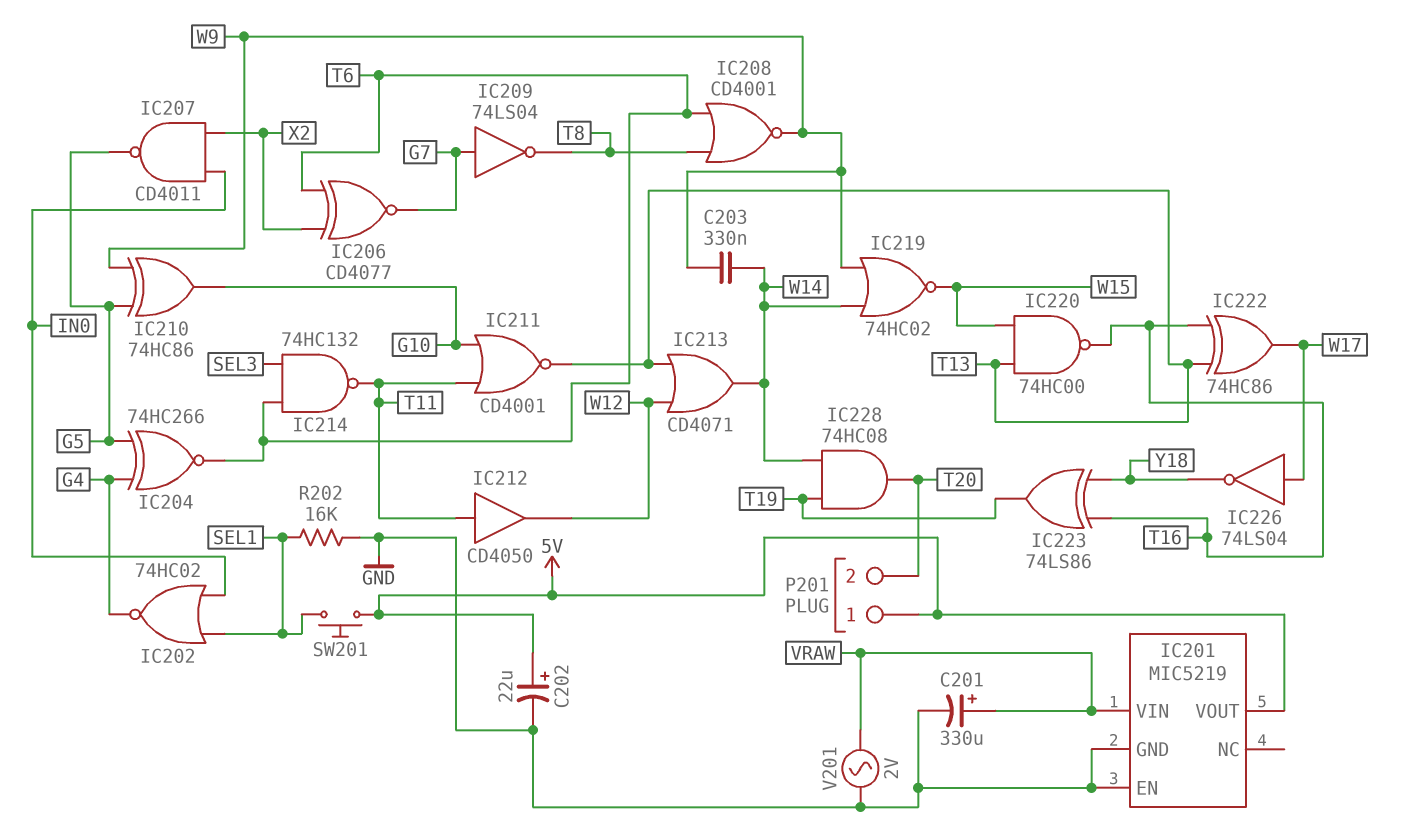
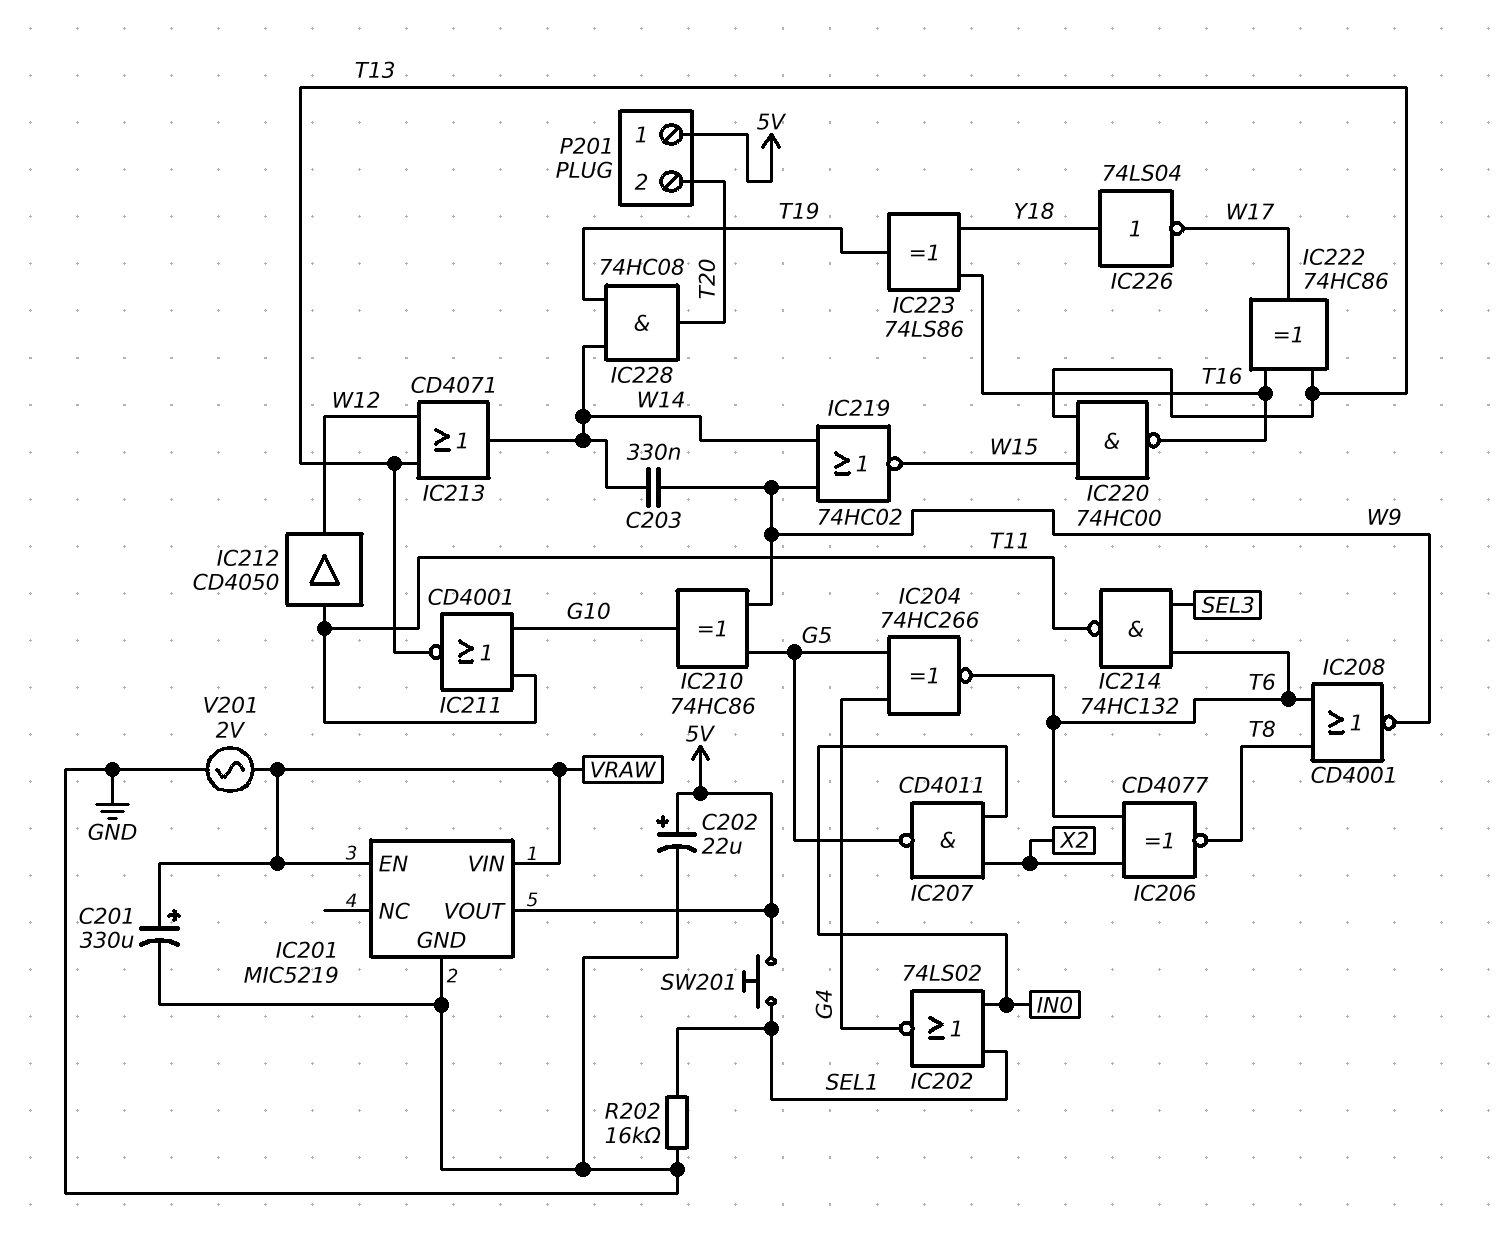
IC201 pin EN: GND -> VRAW
IC202: NOR 74HC02 (in IN0, in SEL1, out G4) -> NOR 74LS02 (in IN0, in SEL1, out G4)
IC206: XNOR CD4077 (in T6, in X2, out G7) -> XNOR CD4077 (in T6, in X2, out T8)
IC209: NOT 74LS04 (in G7, out T8) -> none
IC226: NOT 74LS04 (in W17, out Y18) -> NOT 74LS04 (in Y18, out W17)

